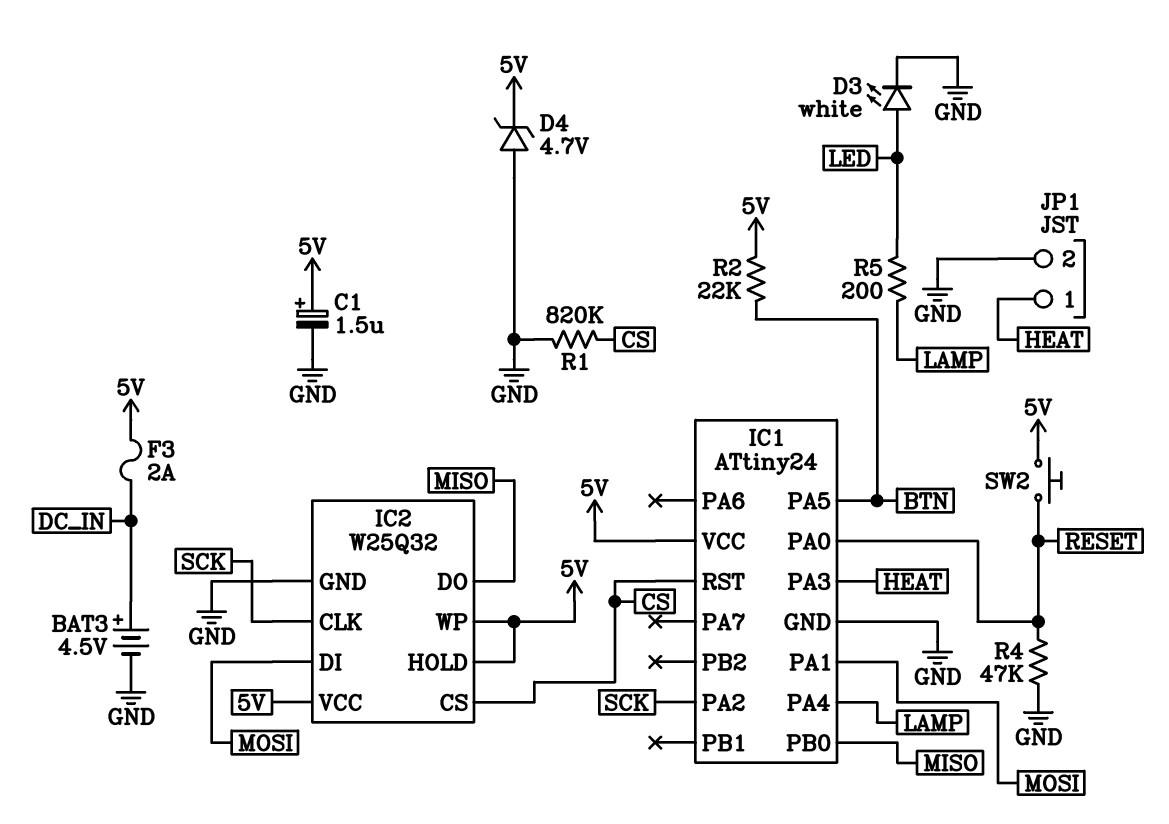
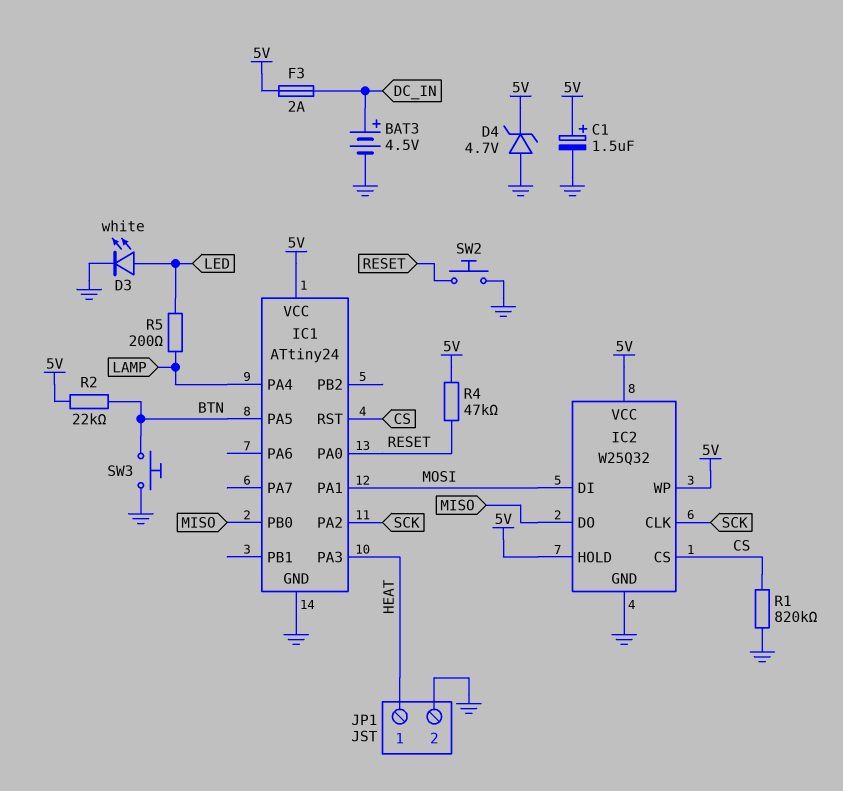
R4: 47k (GND, RESET) -> 47k (5V, RESET)
SW2: button (5V, RESET) -> button (GND, RESET)
SW3: none -> button (BTN, GND)

